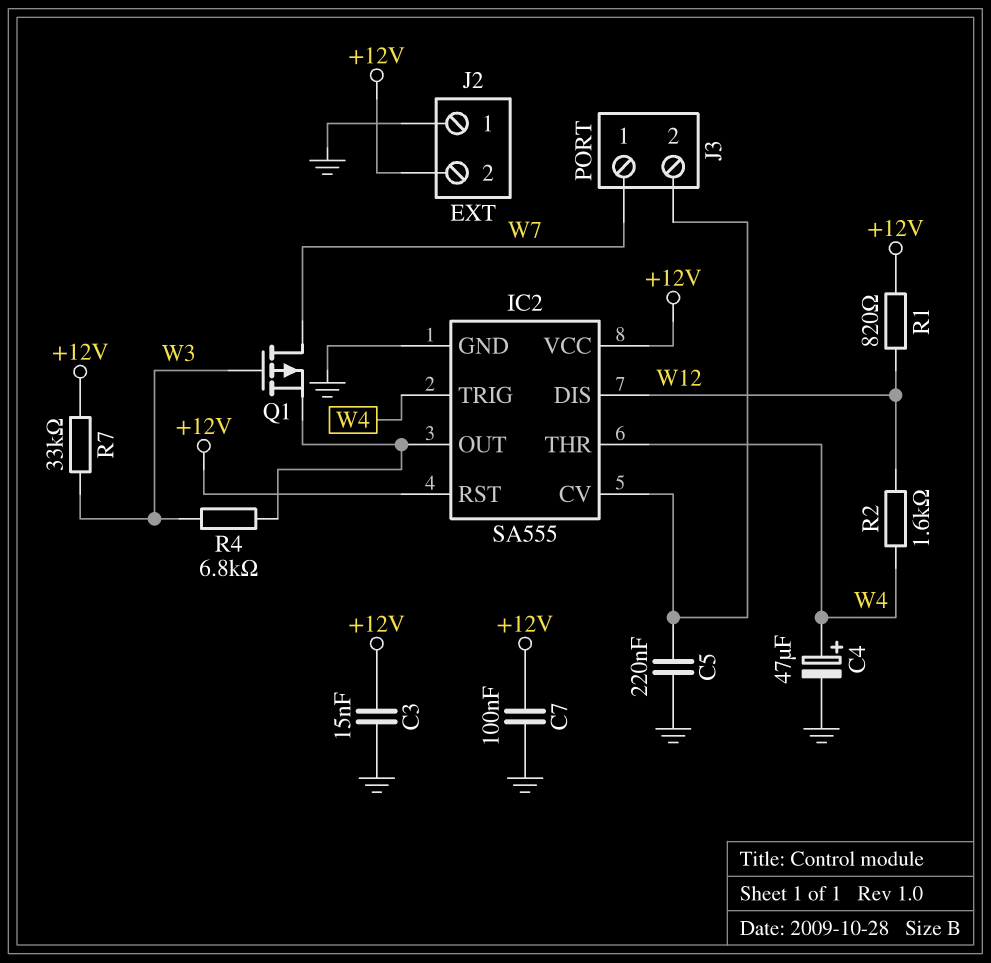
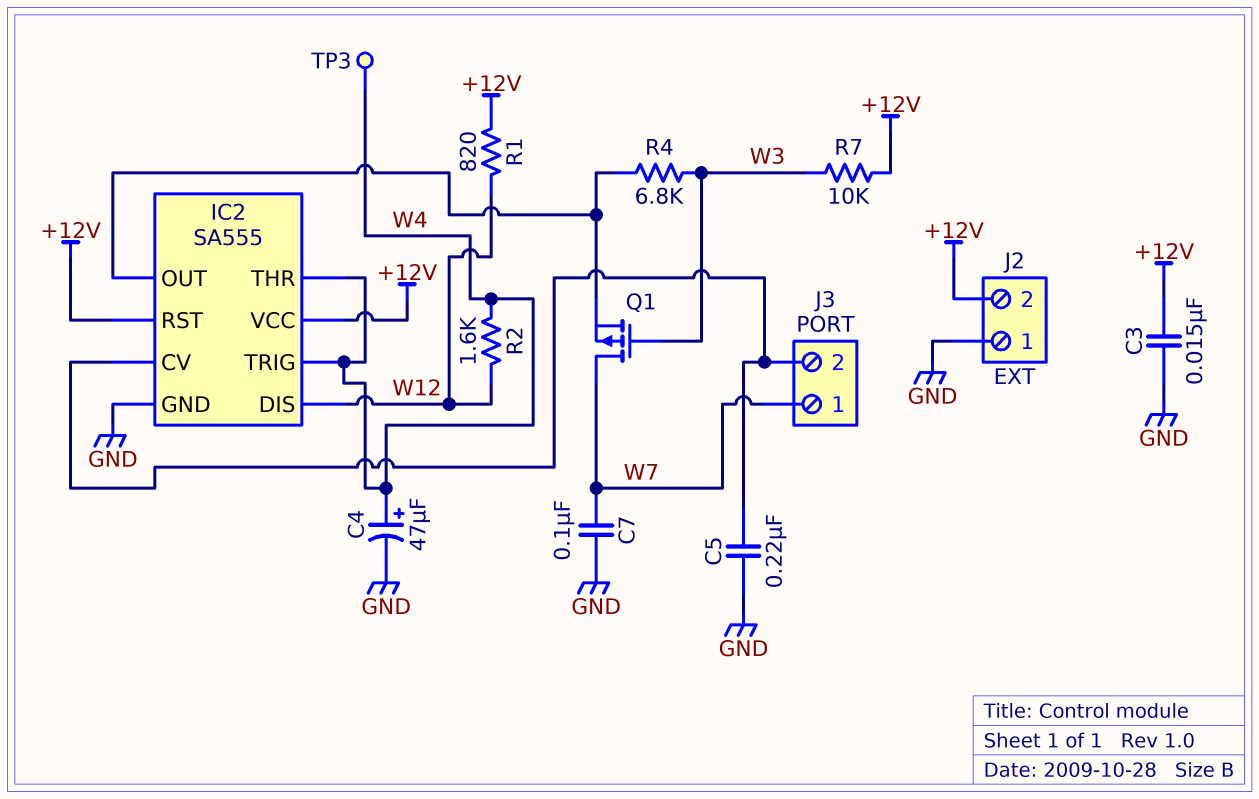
C7: 100nF (+12V, GND) -> 100nF (GND, W7)
R7: 33k (+12V, W3) -> 10k (+12V, W3)
TP3: none -> test point (W4)

